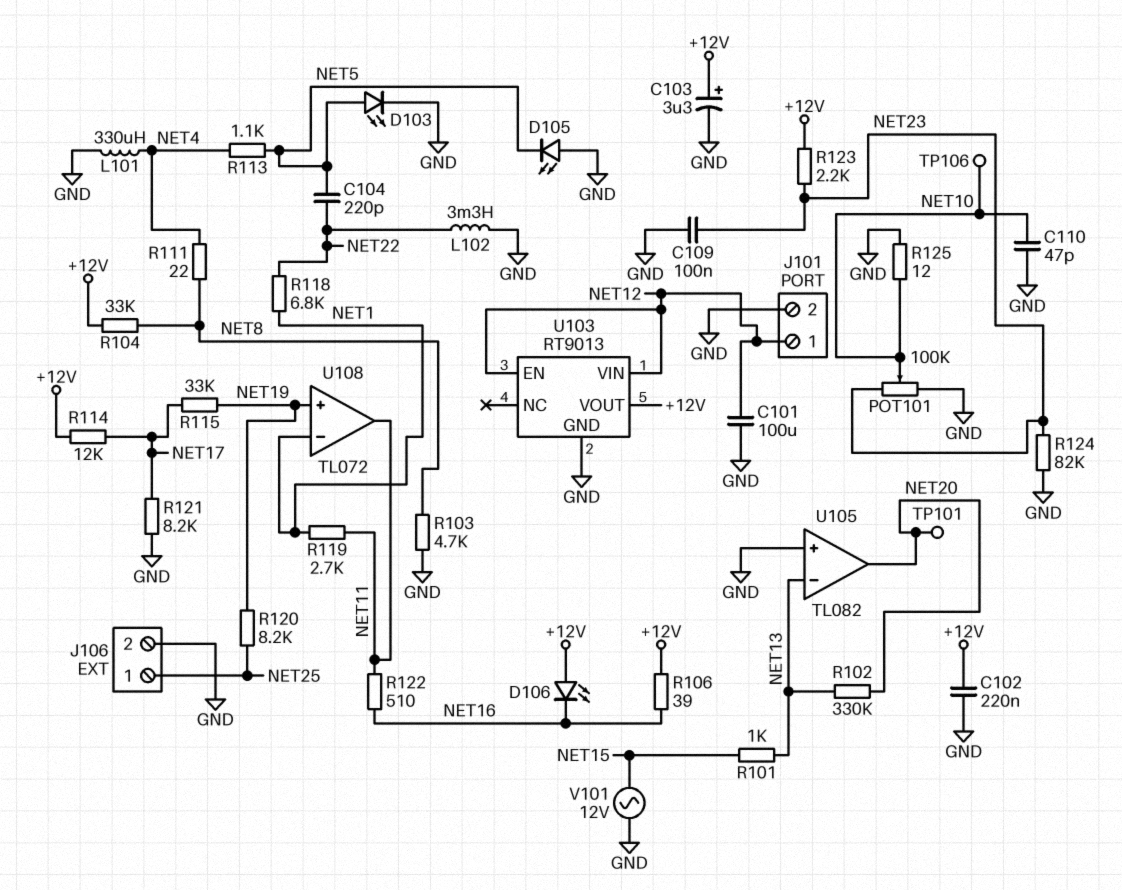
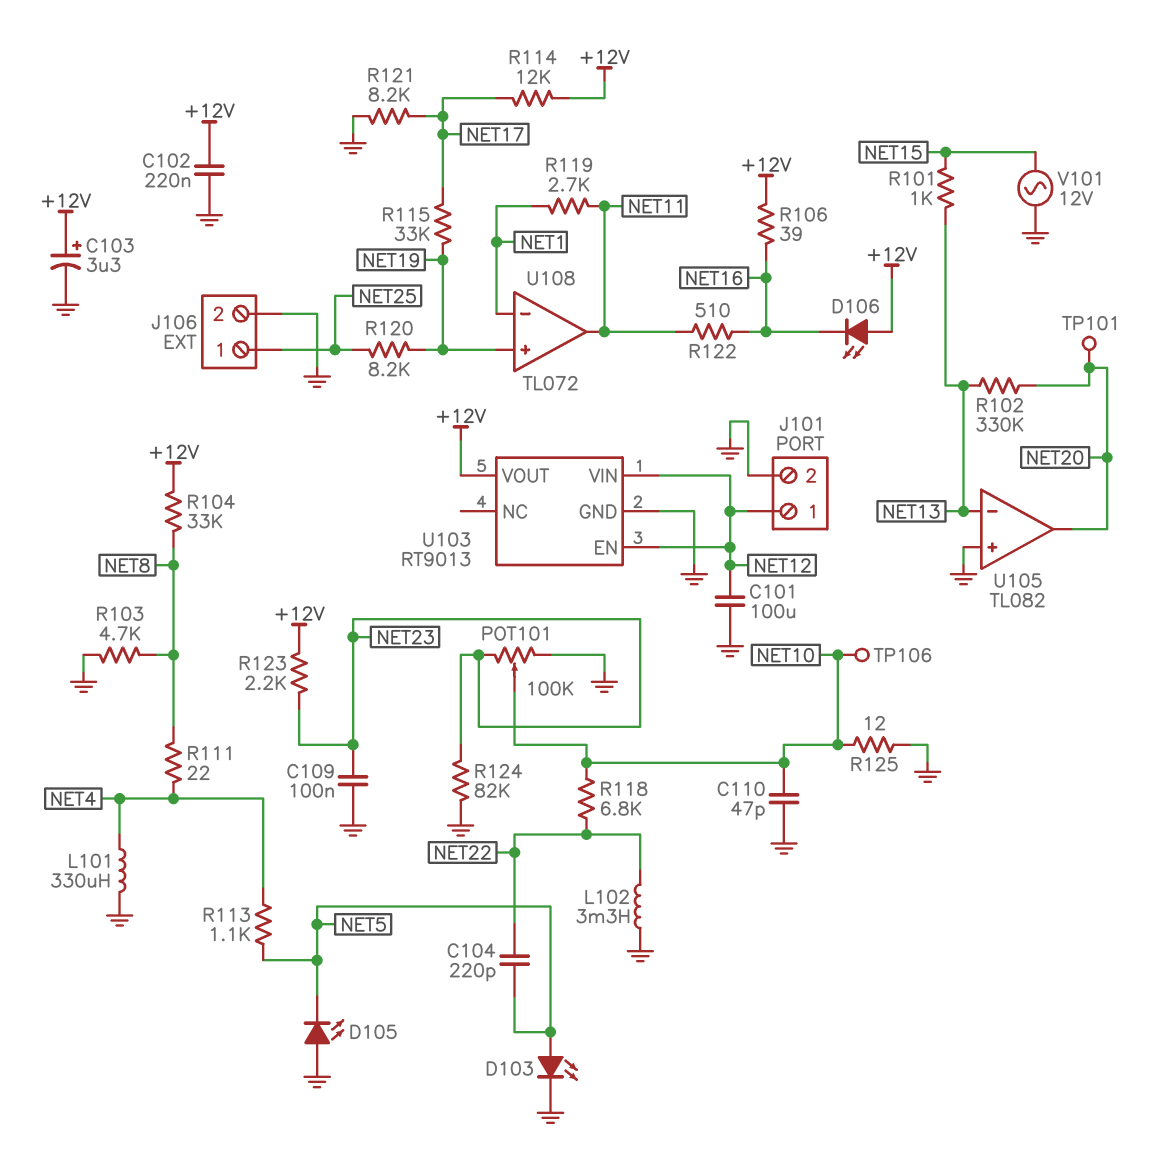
R118: 6.8k (NET1, NET22) -> 6.8k (NET10, NET22)

